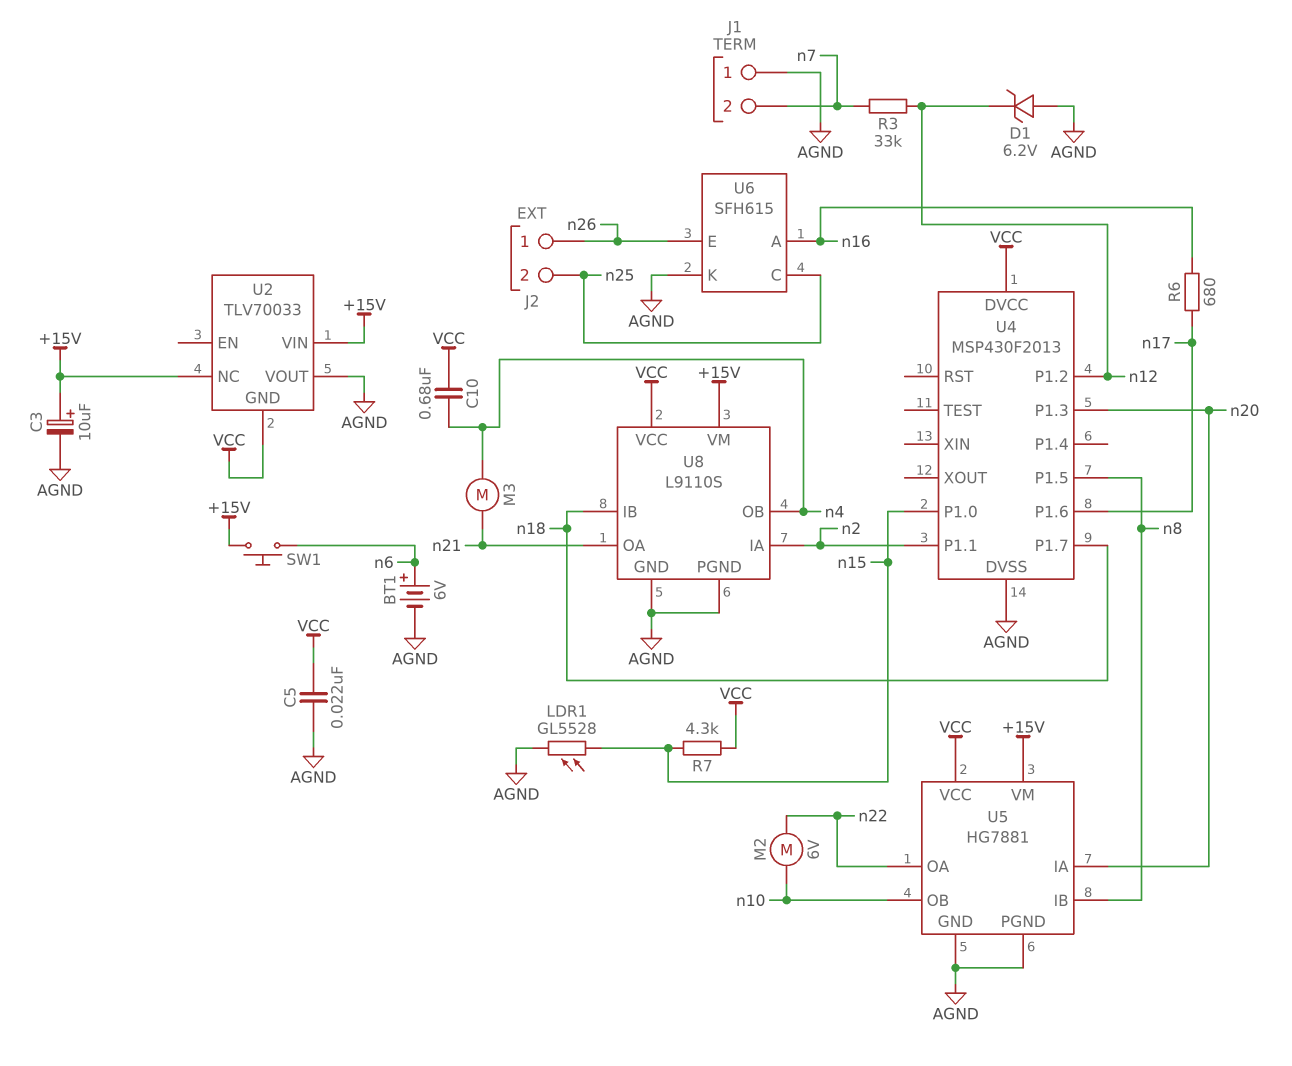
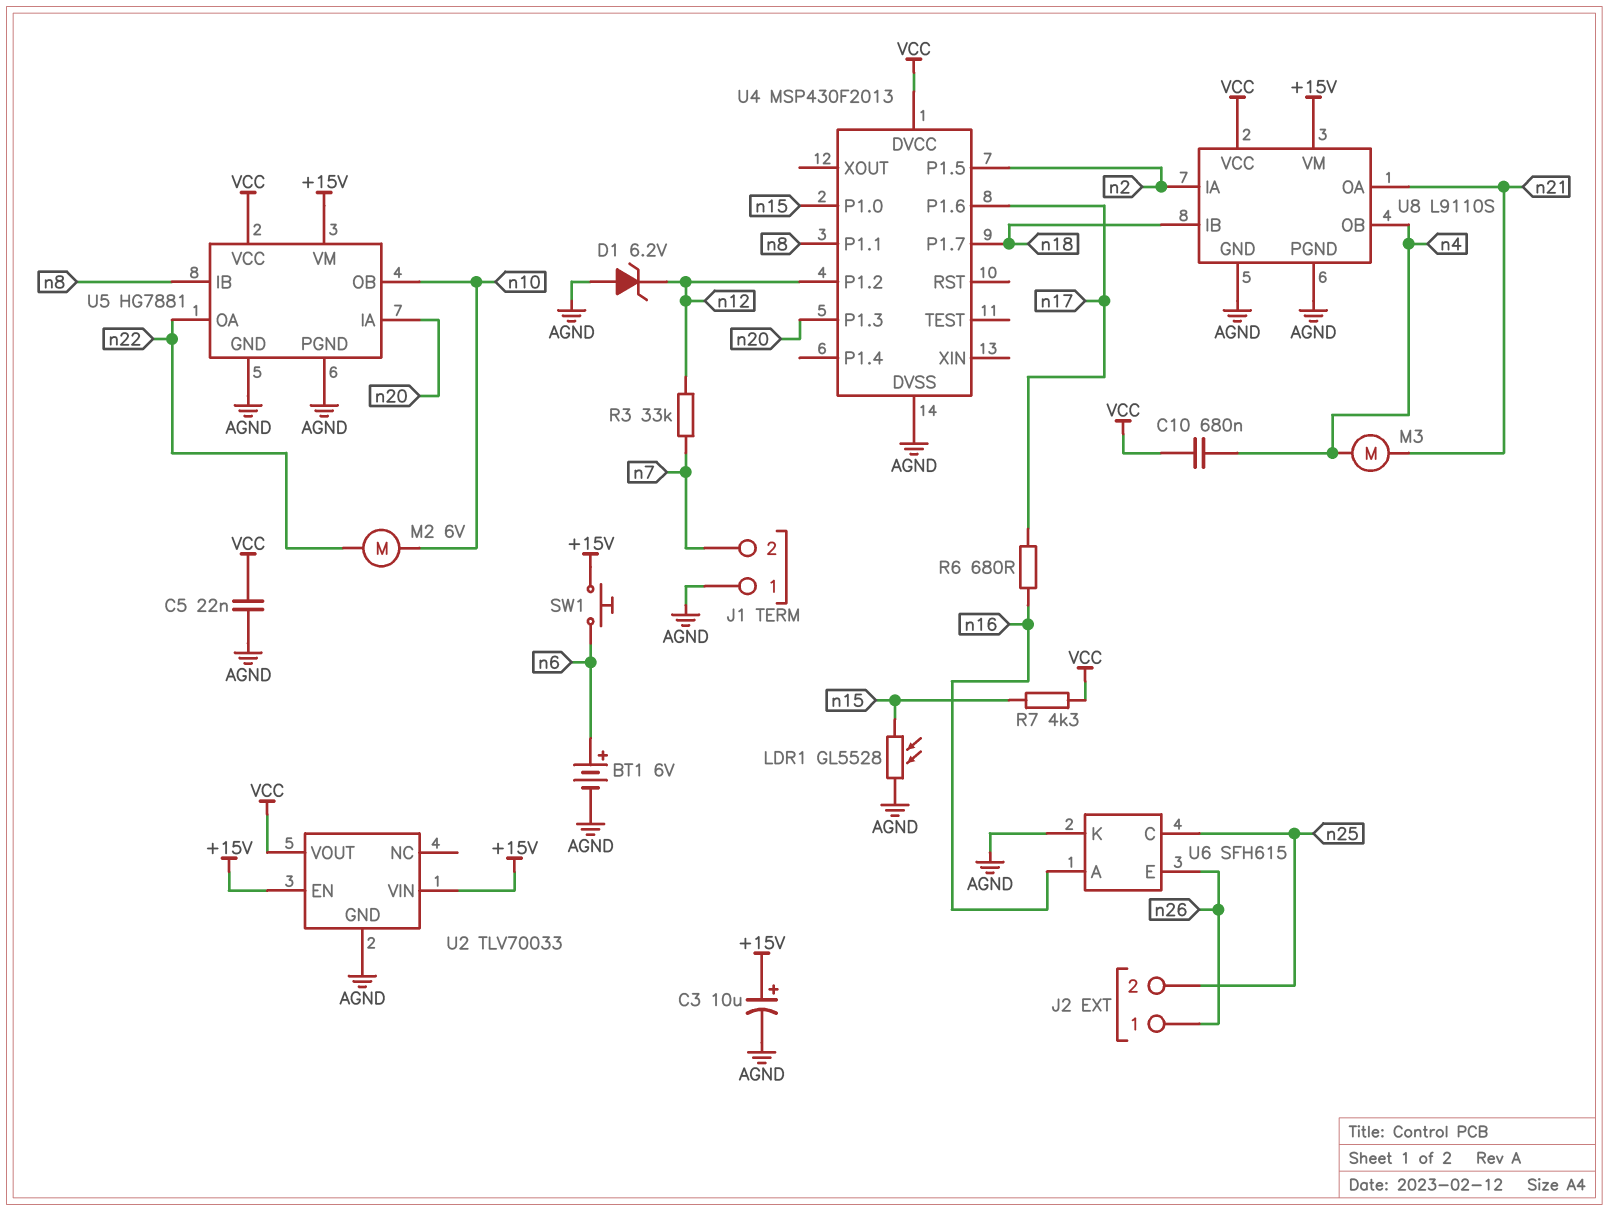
U2 pin EN: none -> +15V
U2 pin GND: VCC -> AGND
U2 pin NC: +15V -> none
U2 pin VOUT: AGND -> VCC
U4 pin P1.1: n2 -> n8
U4 pin P1.5: n8 -> n2

